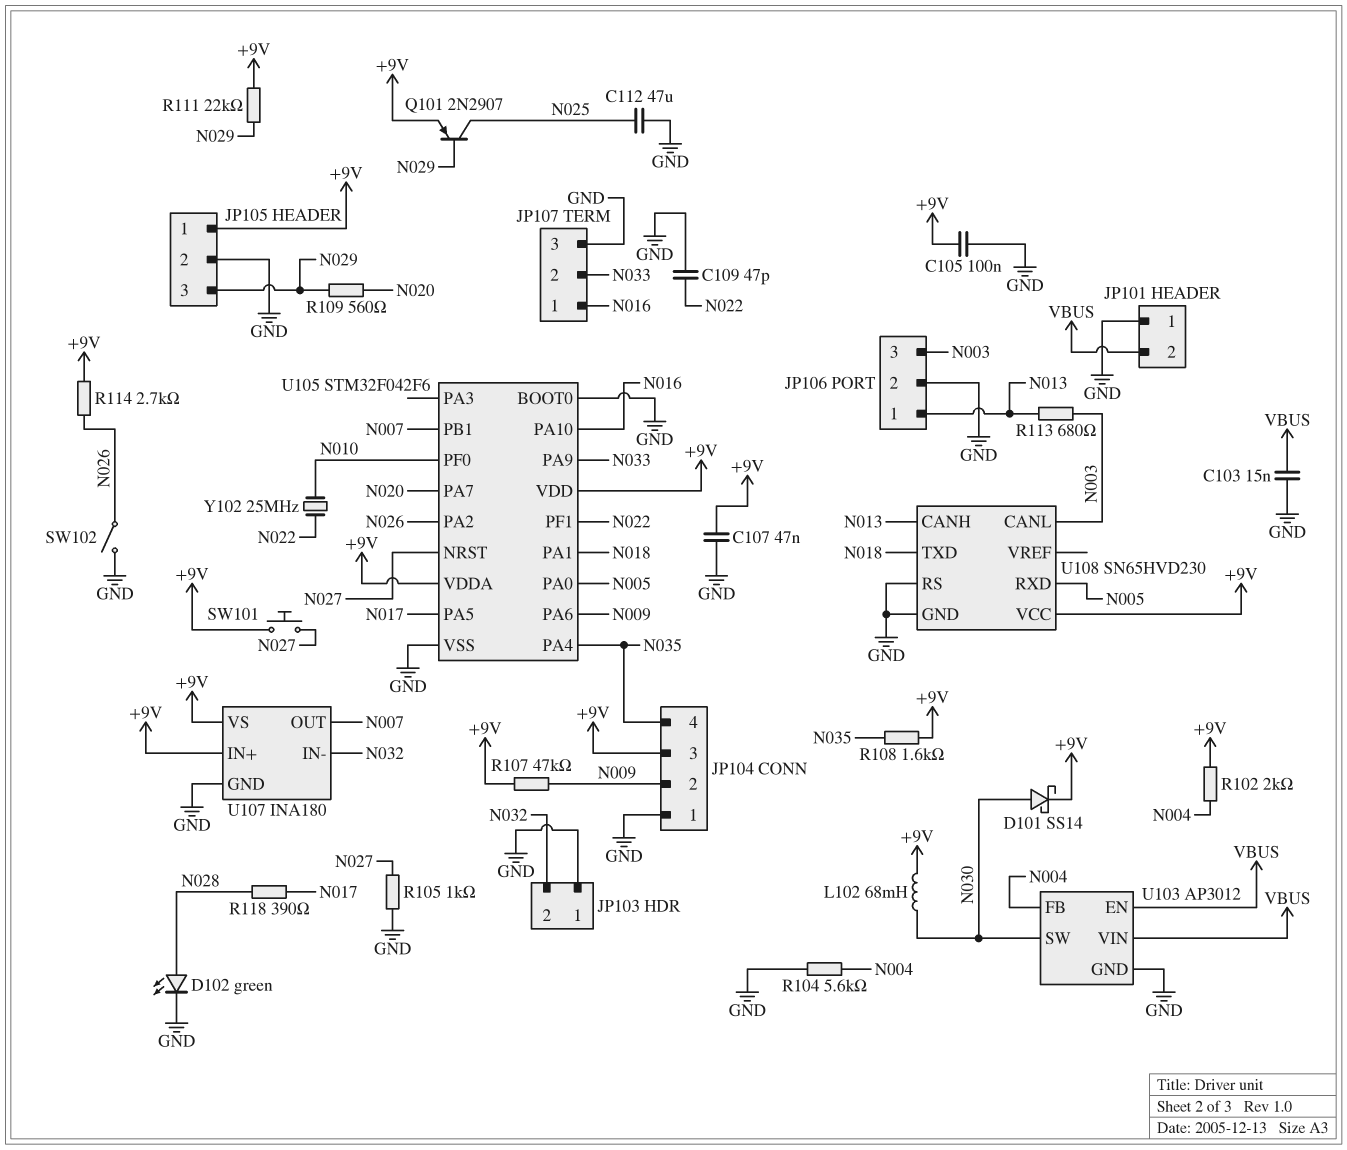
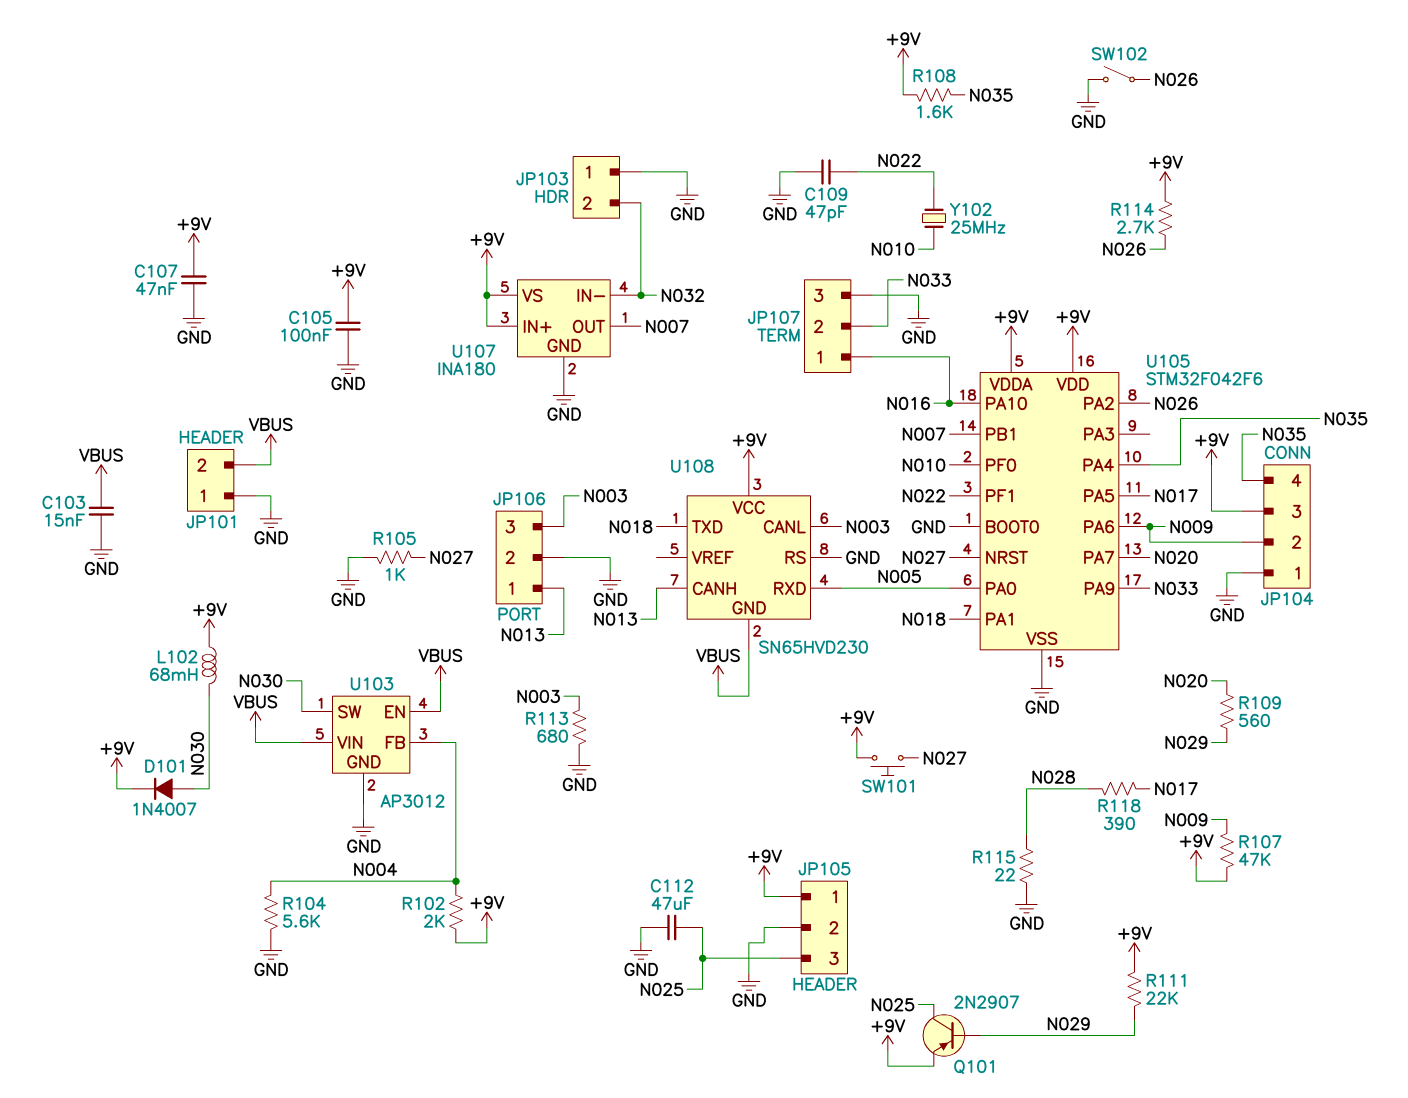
D101: schottky SS14 (A N030, K +9V) -> diode 1N4007 (A N030, K +9V)
D102: LED green (A N028, K GND) -> none
JP105 pin 3: N029 -> N025
R113: 680 (N003, N013) -> 680 (GND, N003)
R115: none -> 22 (GND, N028)
U108 pin GND: GND -> VBUS

